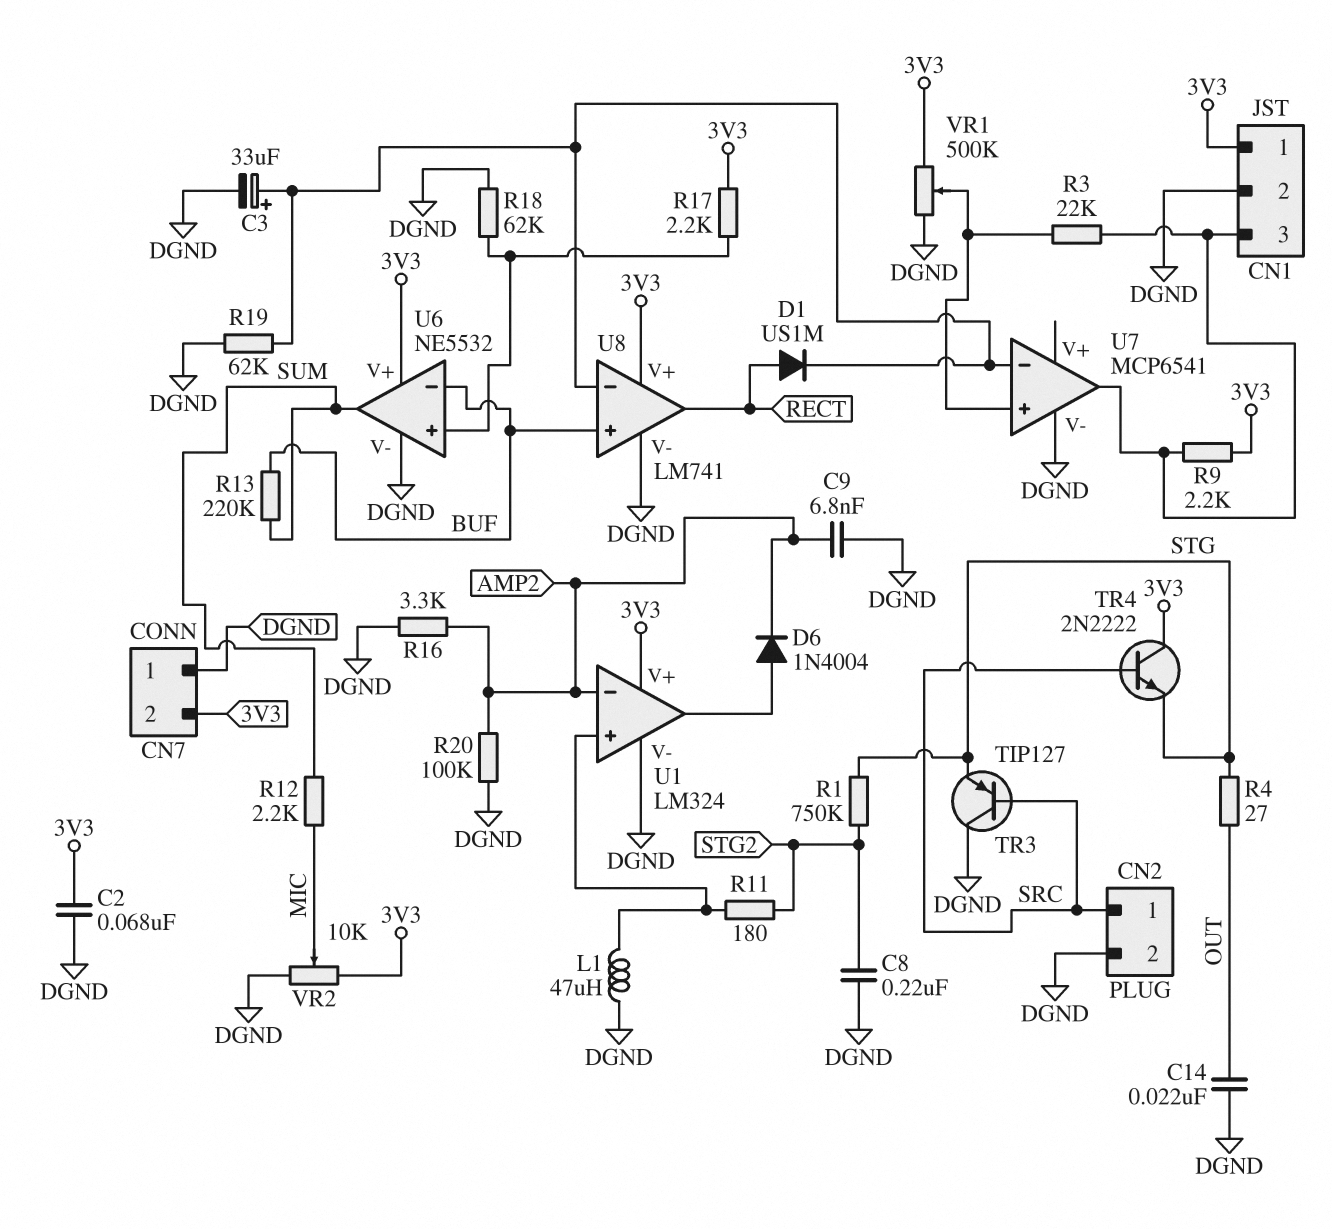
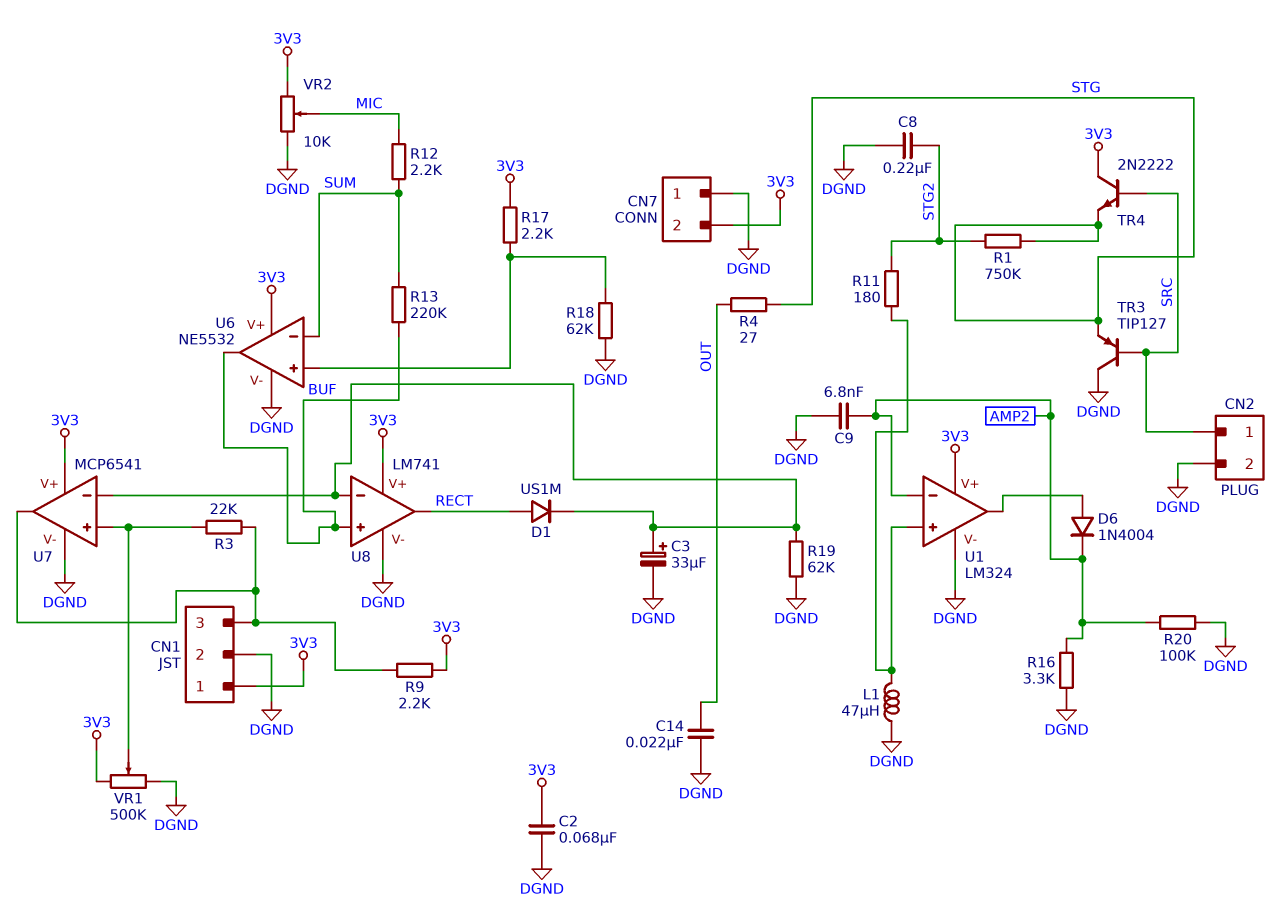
U6 pin in-: BUF -> SUM
U6 pin out: SUM -> BUF
U7 pin V+: none -> 3V3

